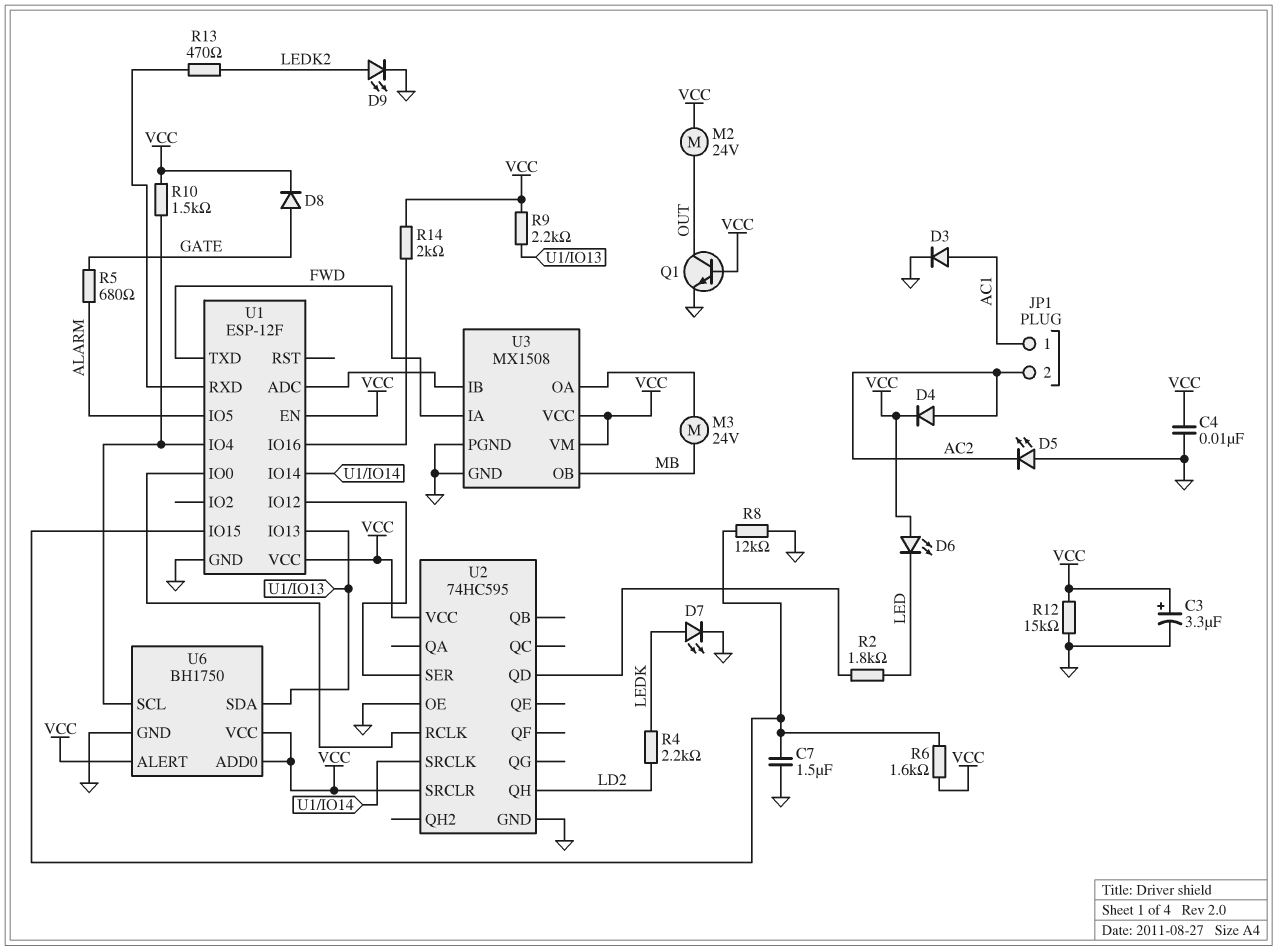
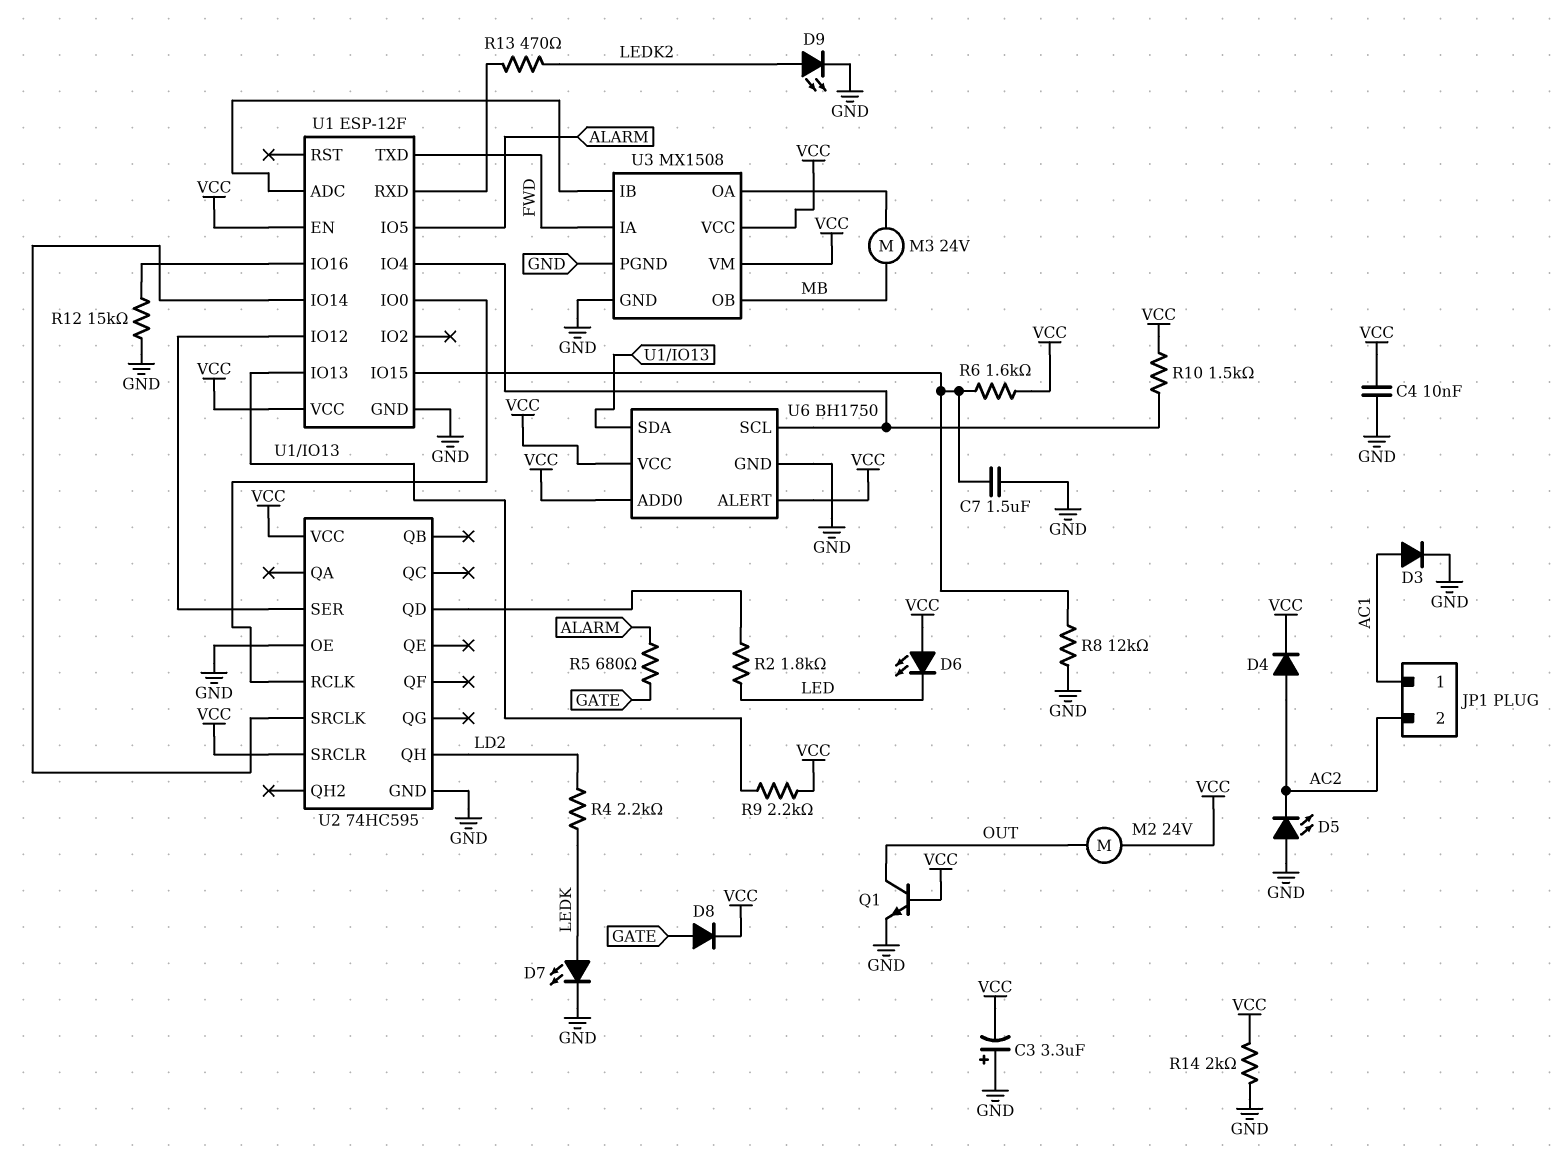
C3: 3.3uF (plus VCC, minus GND) -> 3.3uF (plus GND, minus VCC)
R12: 15k (GND, VCC) -> 15k (GND, U1/IO16)
R14: 2k (U1/IO16, VCC) -> 2k (GND, VCC)

